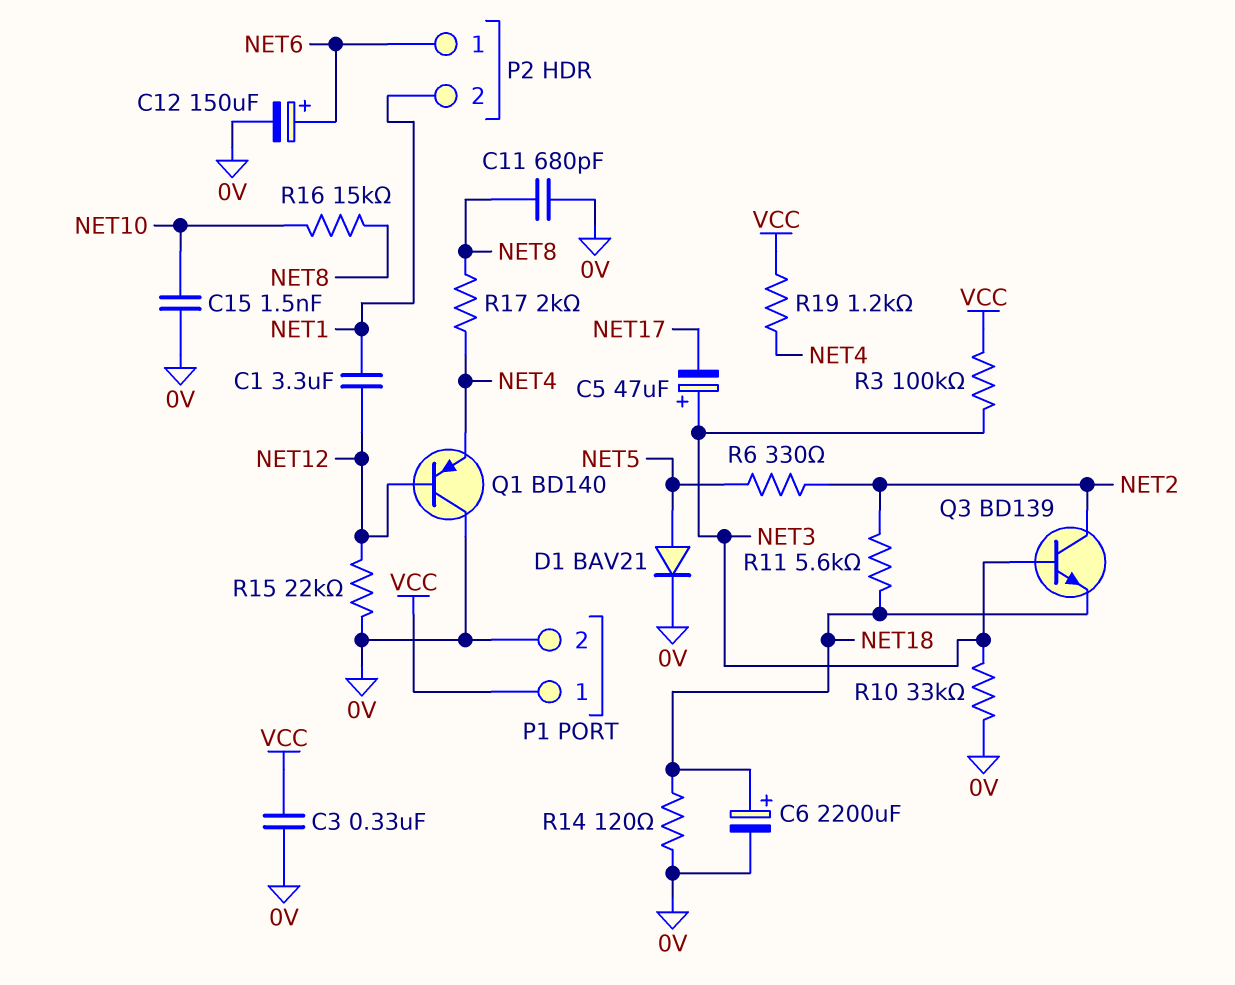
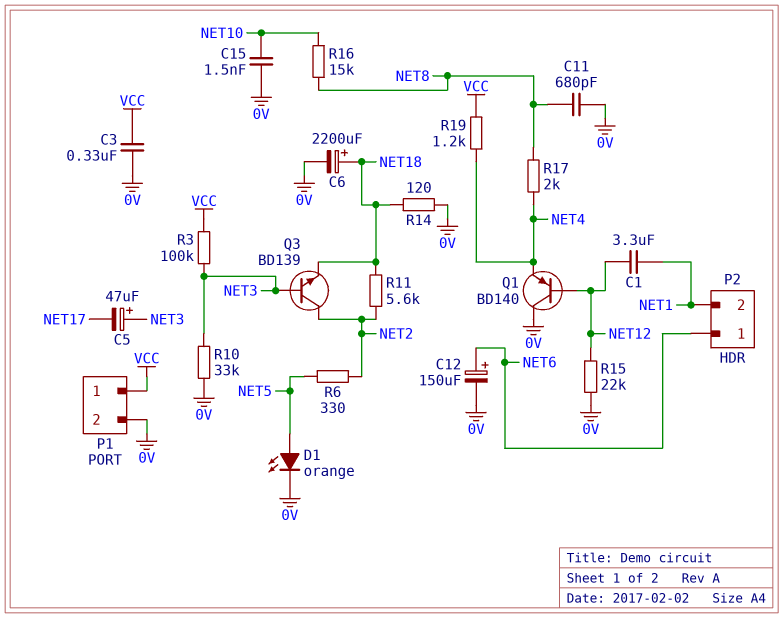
D1: diode BAV21 (A NET5, K 0V) -> LED orange (A NET5, K 0V)

